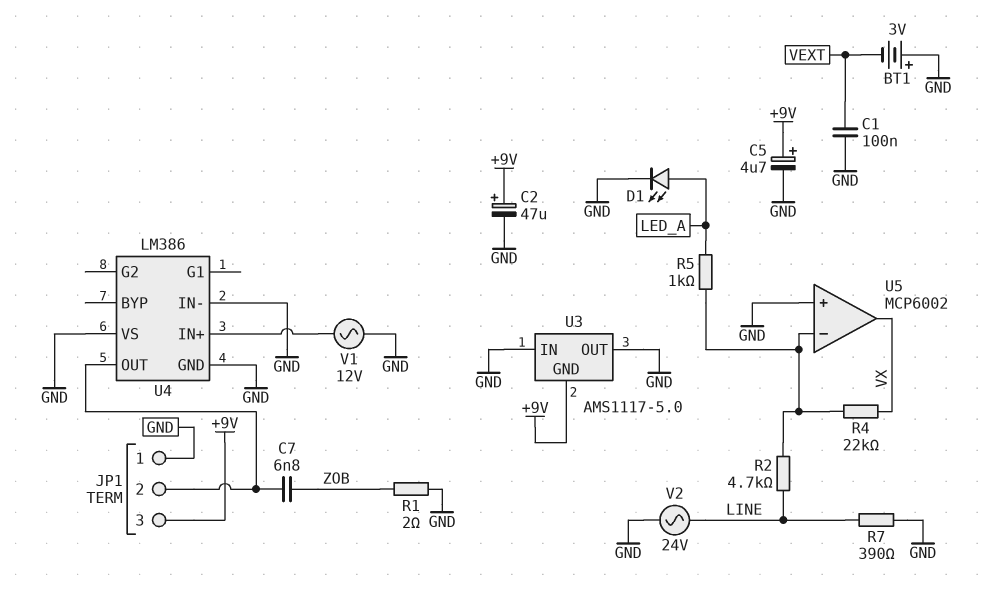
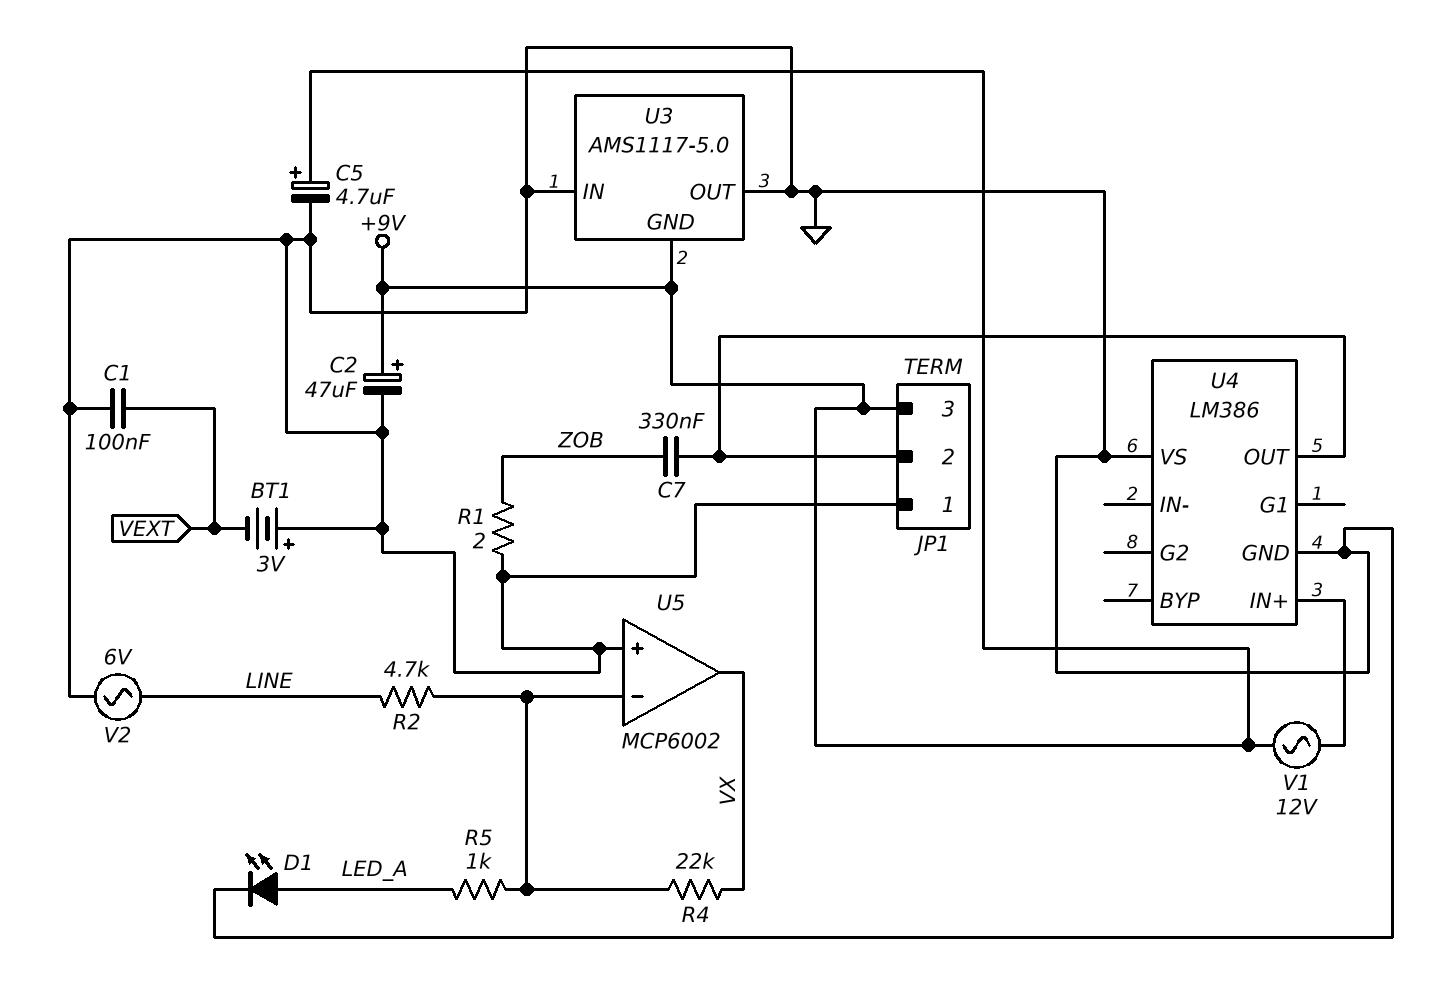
C7: 6.8nF (JP1/2, ZOB) -> 330nF (JP1/2, ZOB)
R7: 390 (GND, LINE) -> none
U4 pin IN-: GND -> none
V1: AC 12V (GND, U4/IN+) -> AC 12V (+9V, U4/IN+)
V2: AC 24V (GND, LINE) -> AC 6V (GND, LINE)

